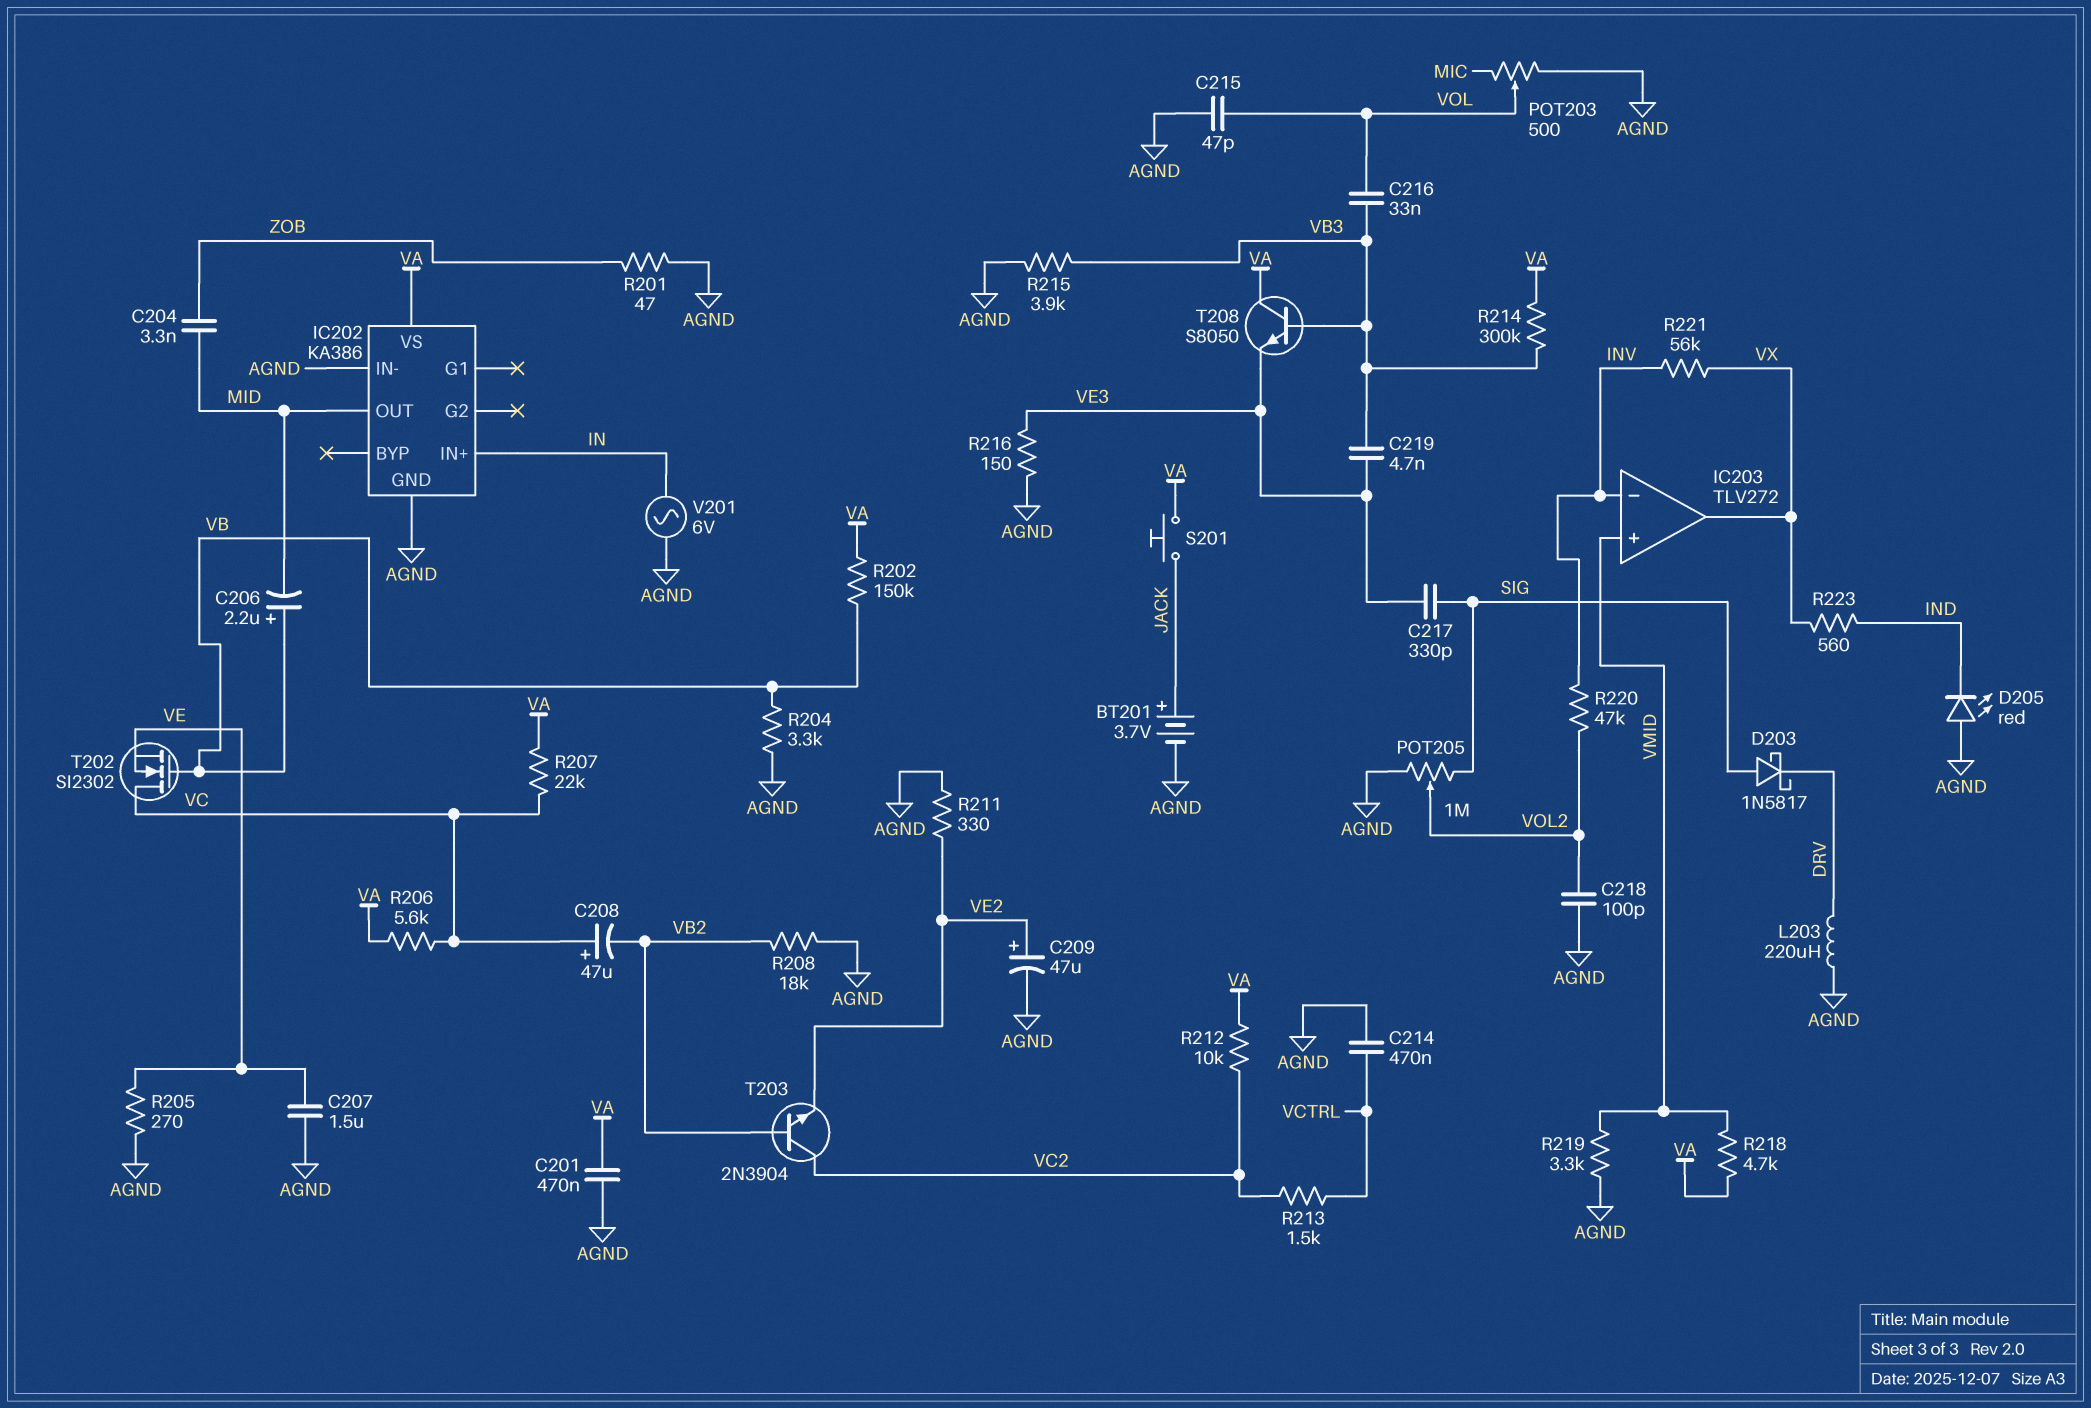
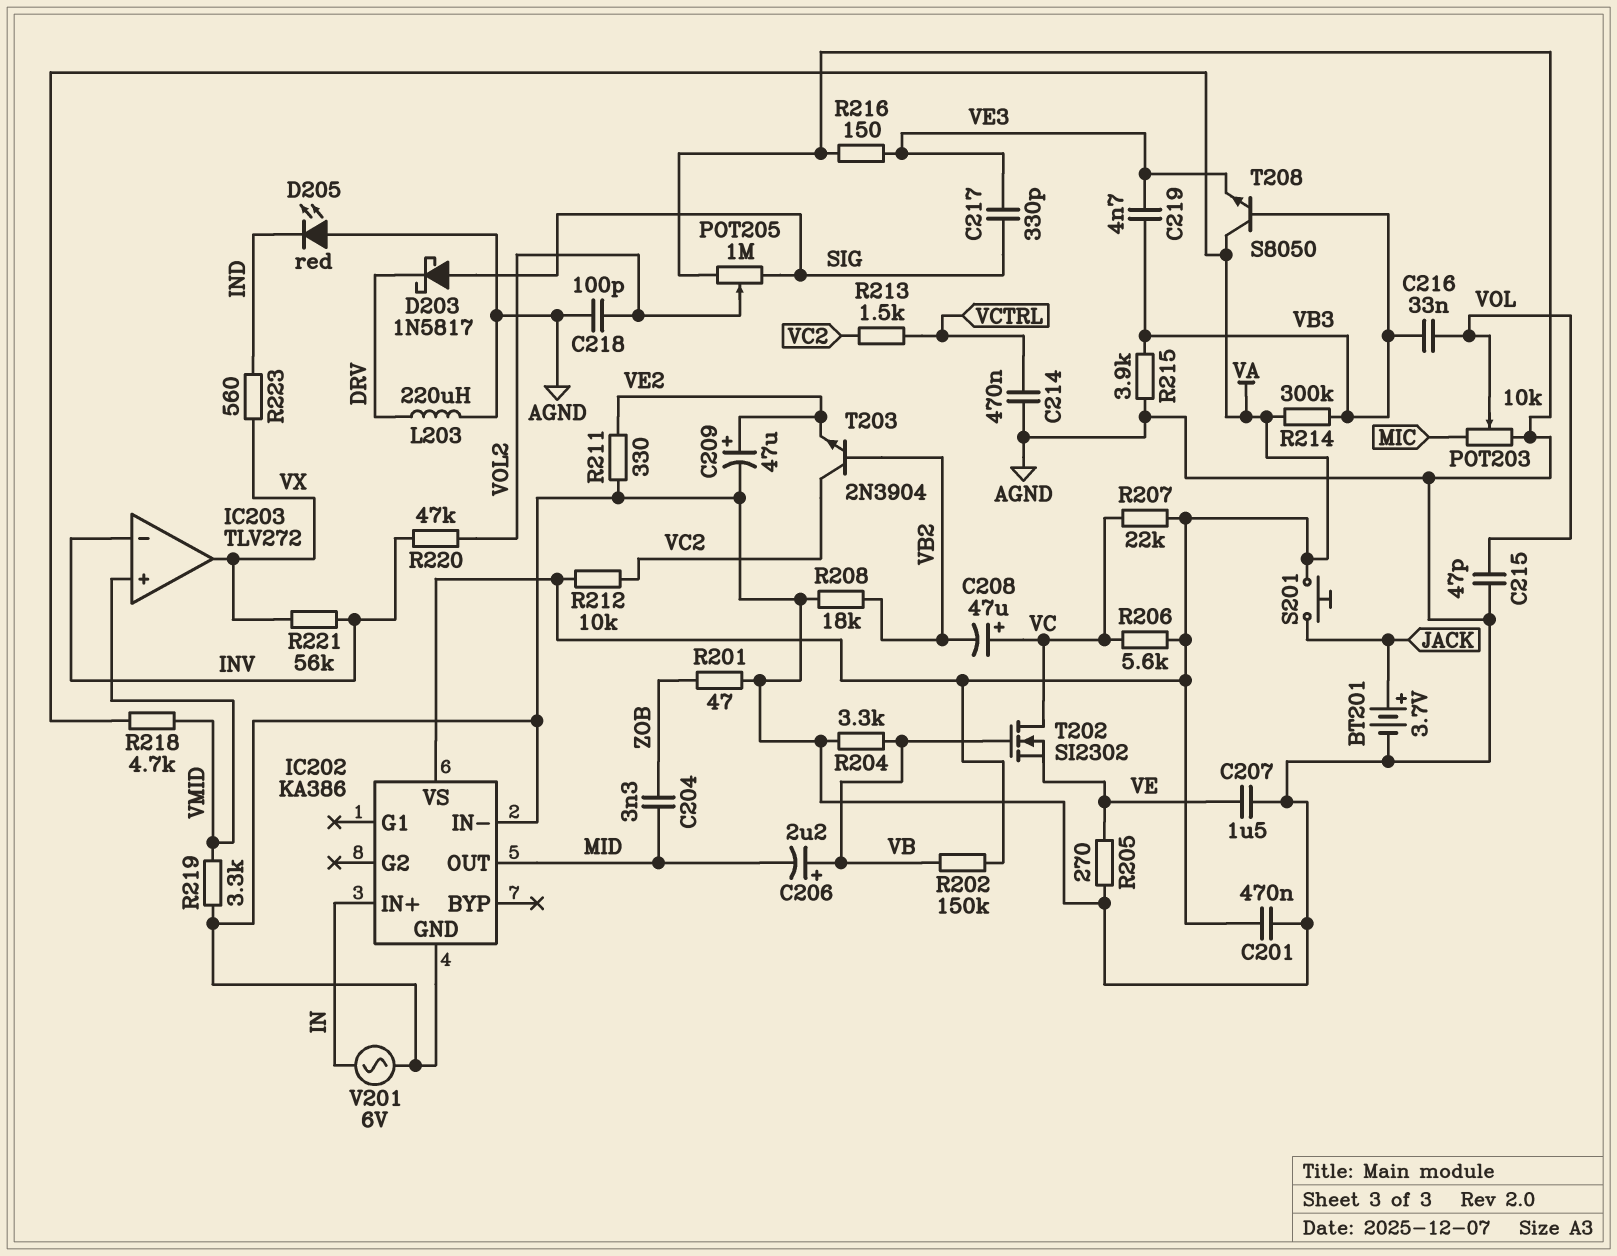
POT203: 500 (AGND, MIC, wiper VOL) -> 10k (AGND, MIC, wiper VOL)

